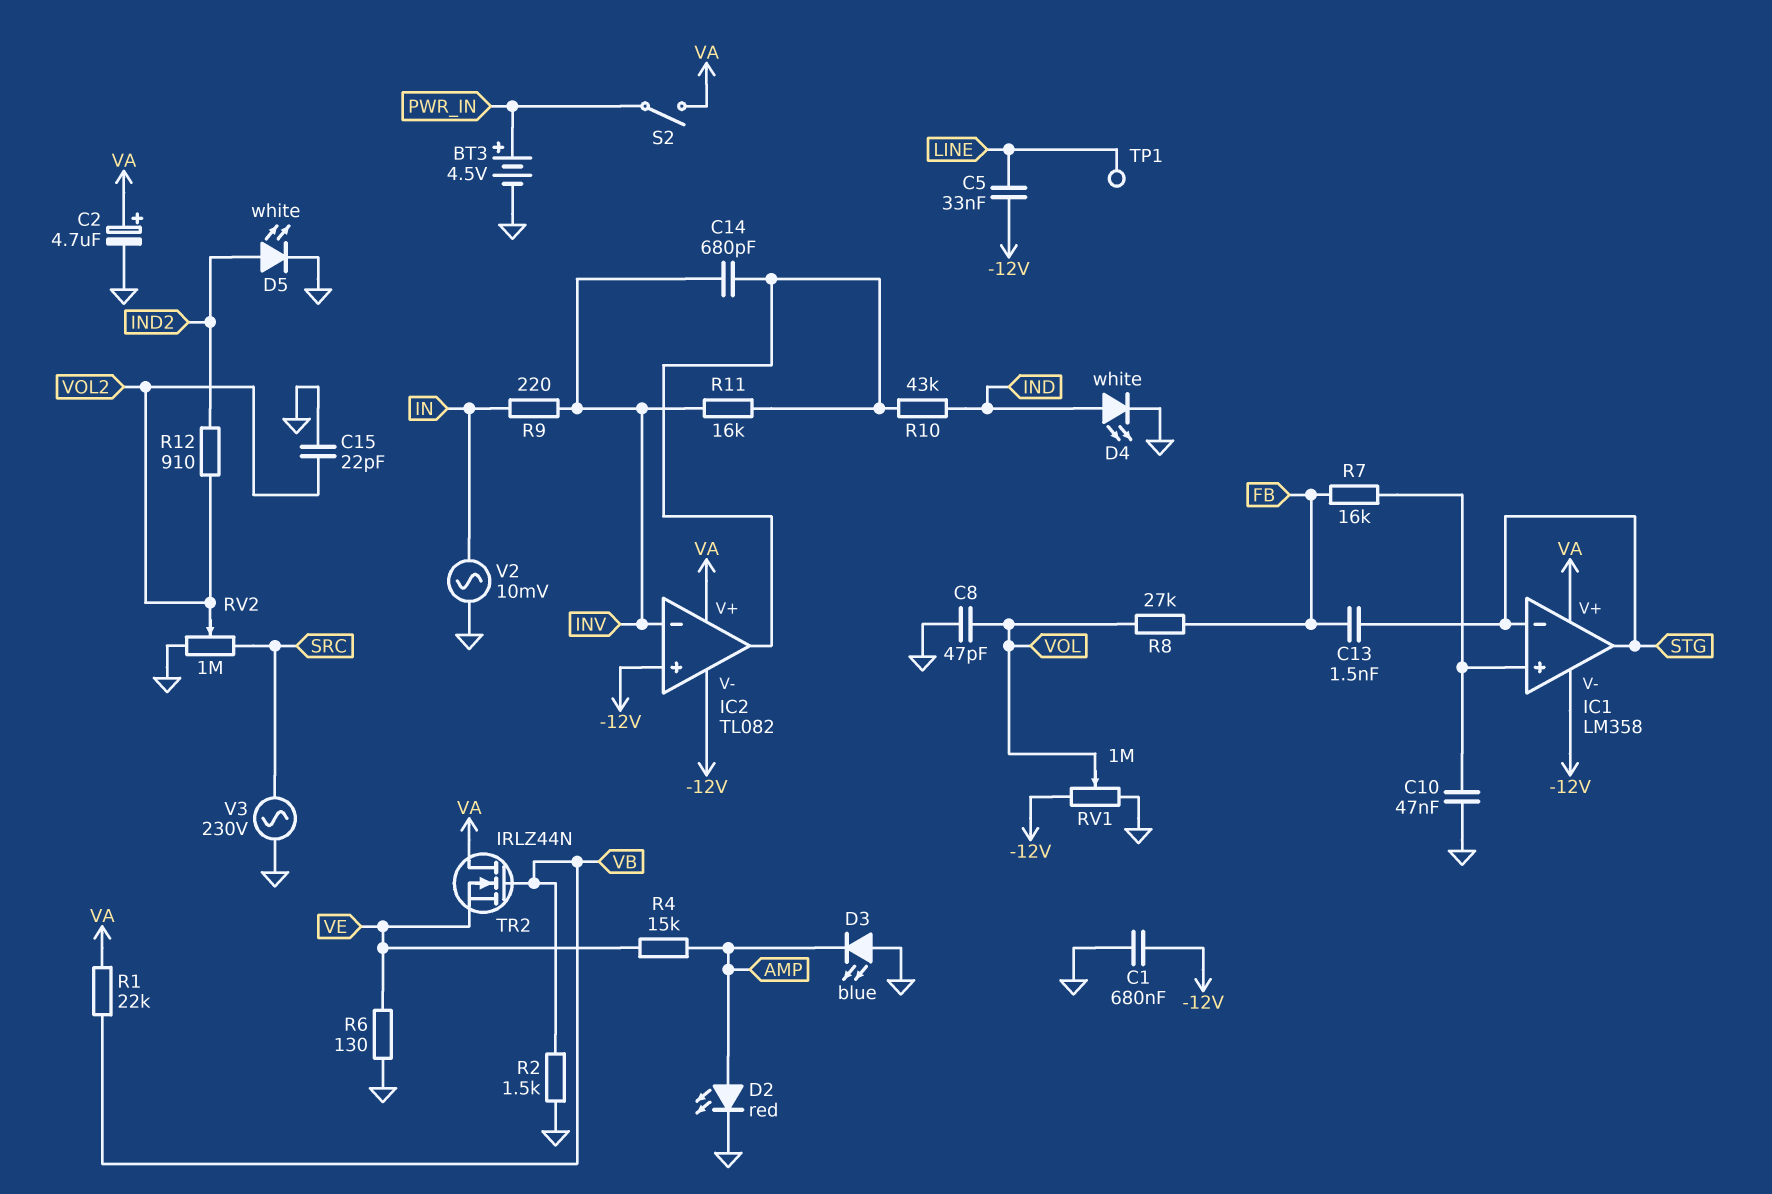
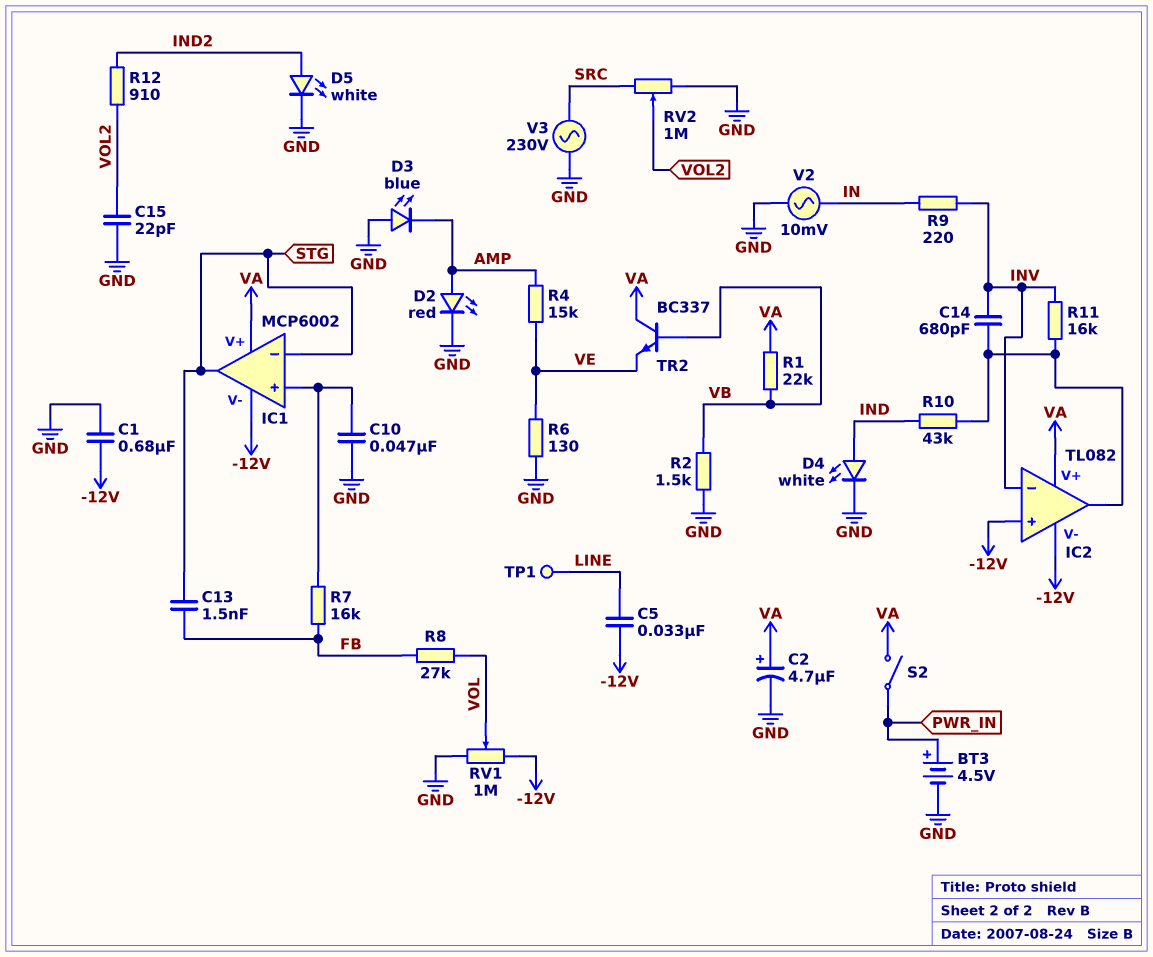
C8: 47pF (GND, VOL) -> none
IC1: LM358 -> MCP6002
TR2: NMOS IRLZ44N (G VB, D VA, S VE) -> NPN BC337 (B VB, C VA, E VE)

